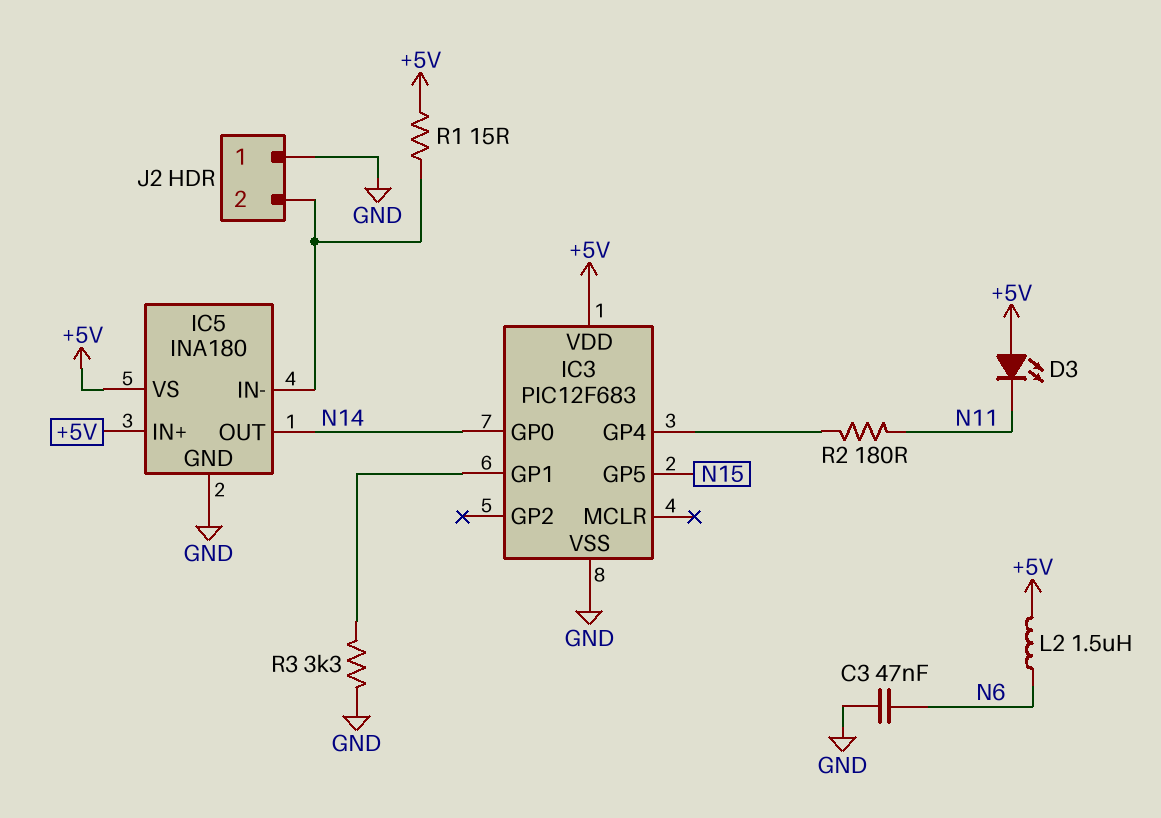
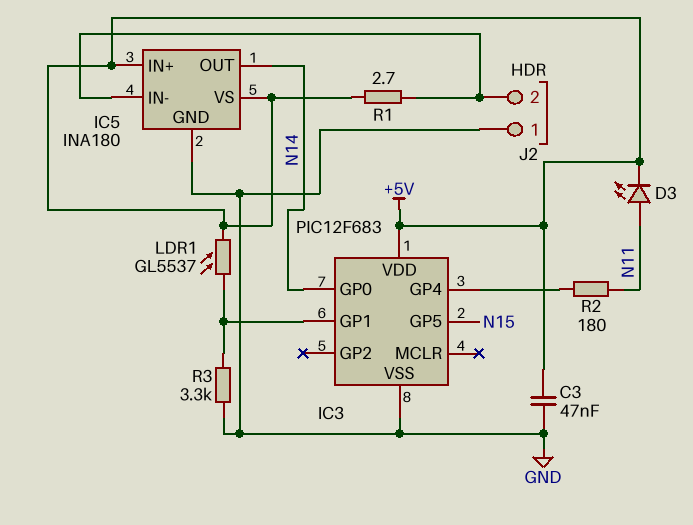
C3: 47nF (GND, N6) -> 47nF (+5V, GND)
D3: LED (A +5V, K N11) -> LED (A N11, K +5V)
L2: 1.5uH (+5V, N6) -> none
LDR1: none -> GL5537 (+5V, IC3/GP1)
R1: 15 (+5V, IC5/IN-) -> 2.7 (+5V, IC5/IN-)

